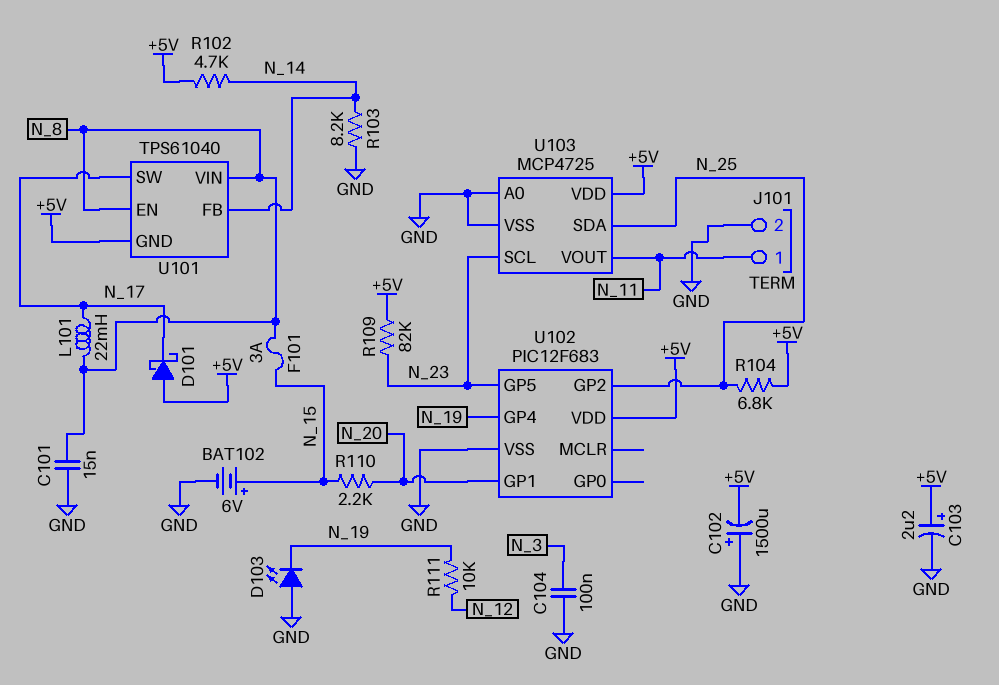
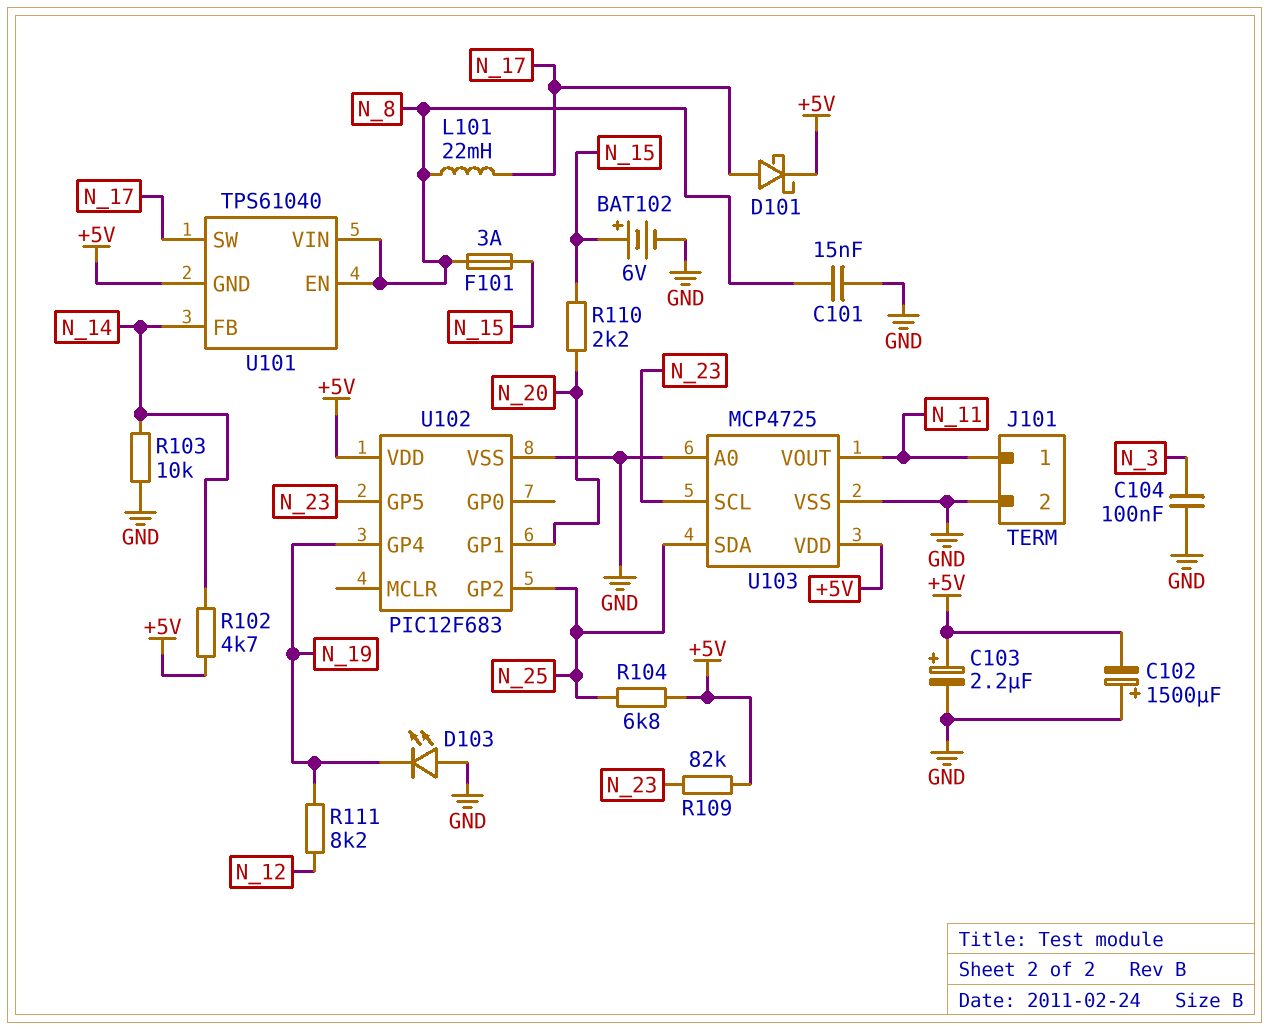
D101: schottky (A +5V, K N_17) -> schottky (A N_17, K +5V)
R103: 8.2k (GND, N_14) -> 10k (GND, N_14)
R111: 10k (N_12, N_19) -> 8.2k (N_12, N_19)

